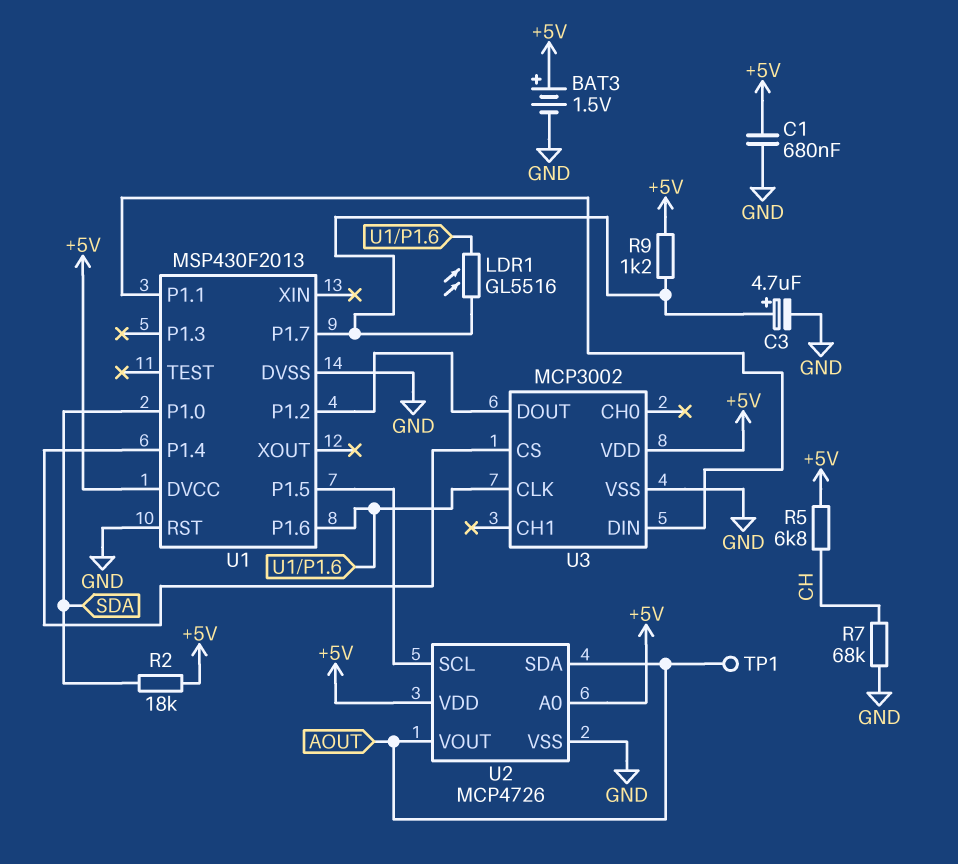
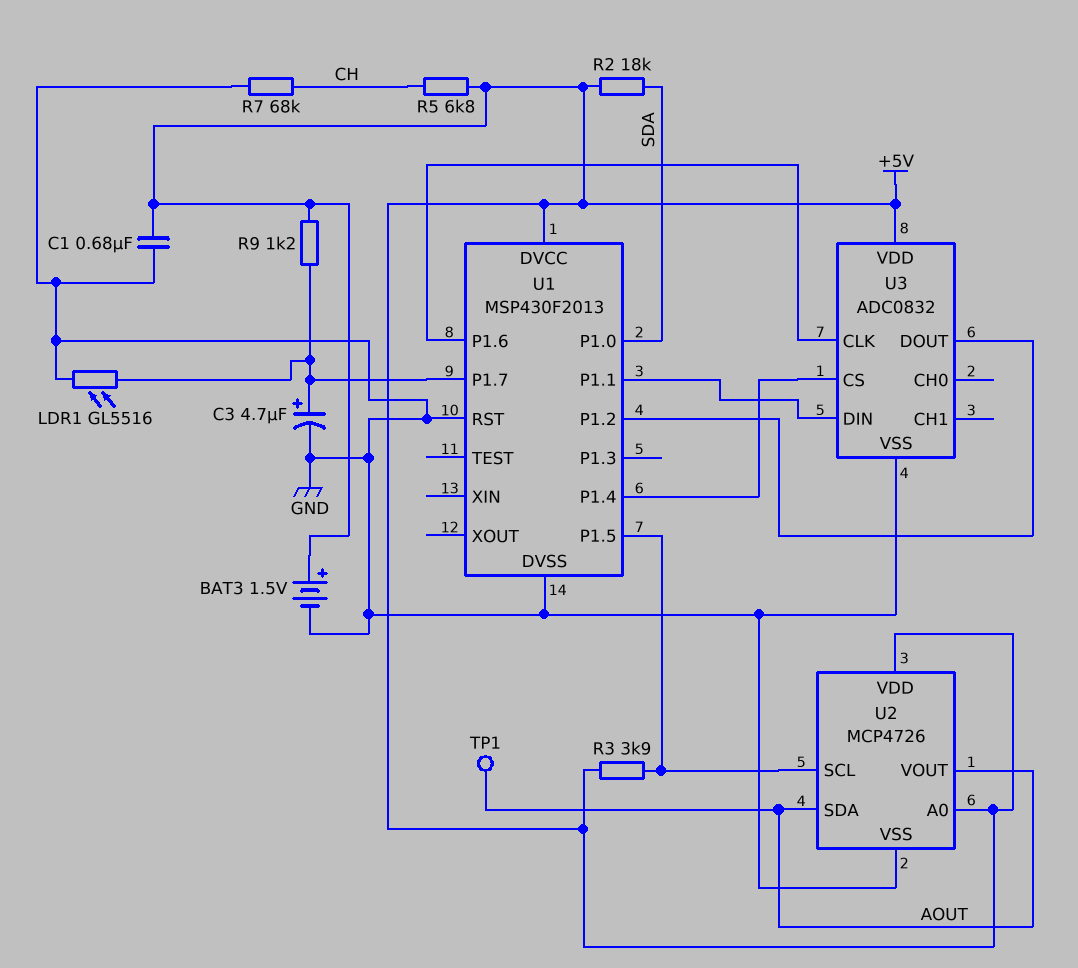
LDR1: GL5516 (U1/P1.6, U1/P1.7) -> GL5516 (GND, U1/P1.7)
R3: none -> 3.9k (+5V, U1/P1.5)
U3: MCP3002 -> ADC0832

